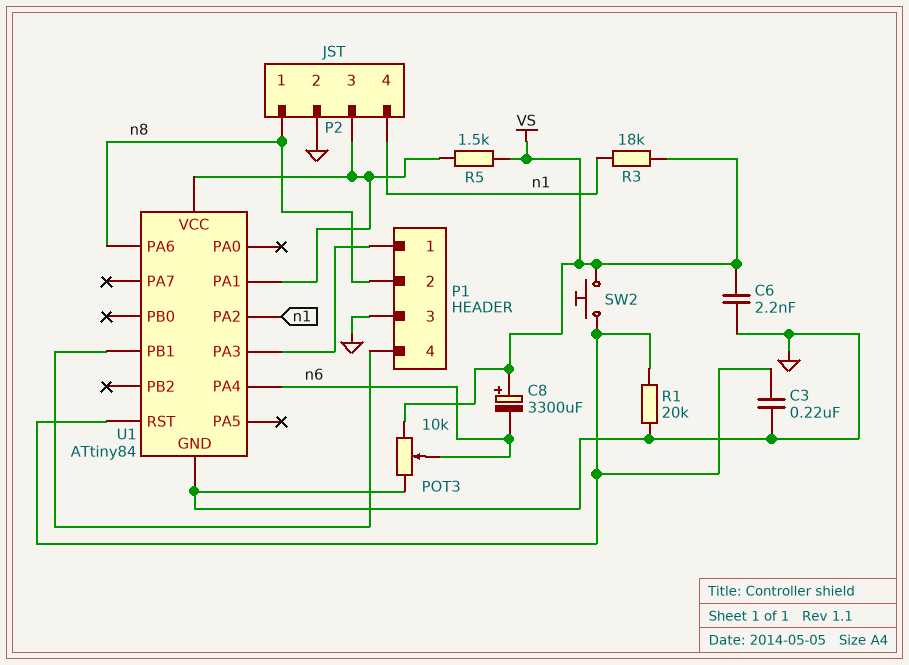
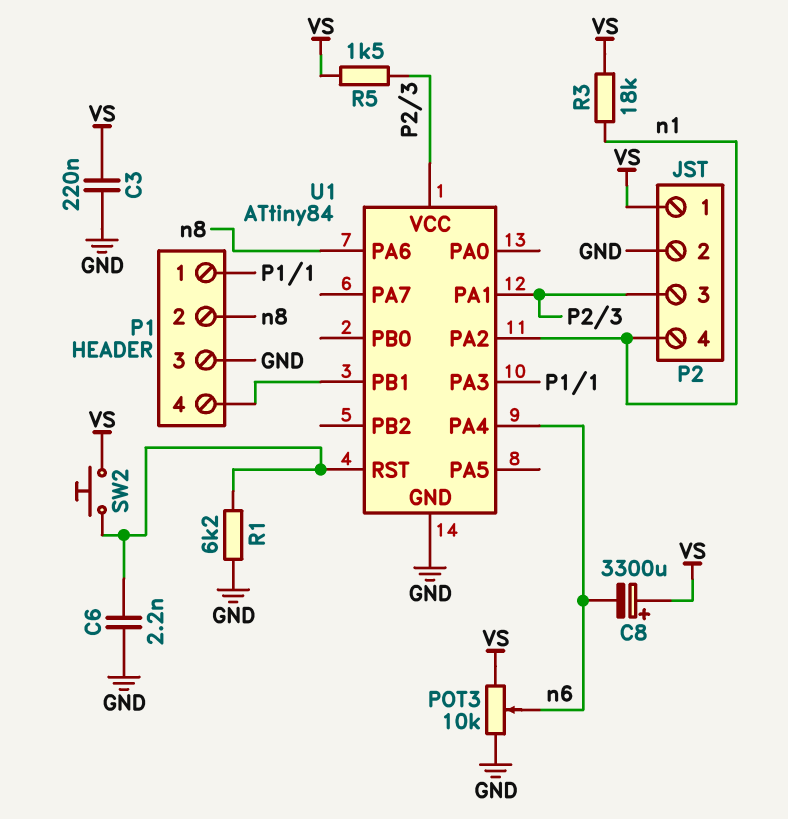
C3: 220nF (GND, U1/RST) -> 220nF (GND, VS)
C6: 2.2nF (GND, VS) -> 2.2nF (GND, U1/RST)
P2 pin 1: n8 -> VS
R1: 20k (GND, U1/RST) -> 6.2k (GND, U1/RST)

